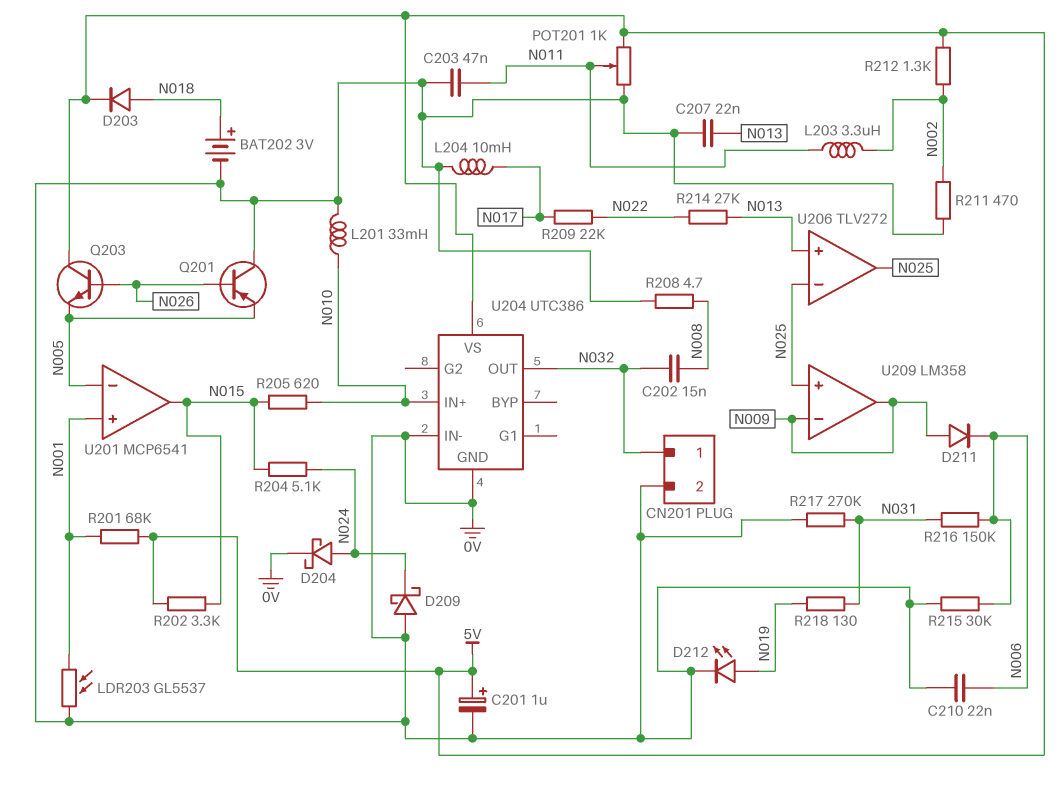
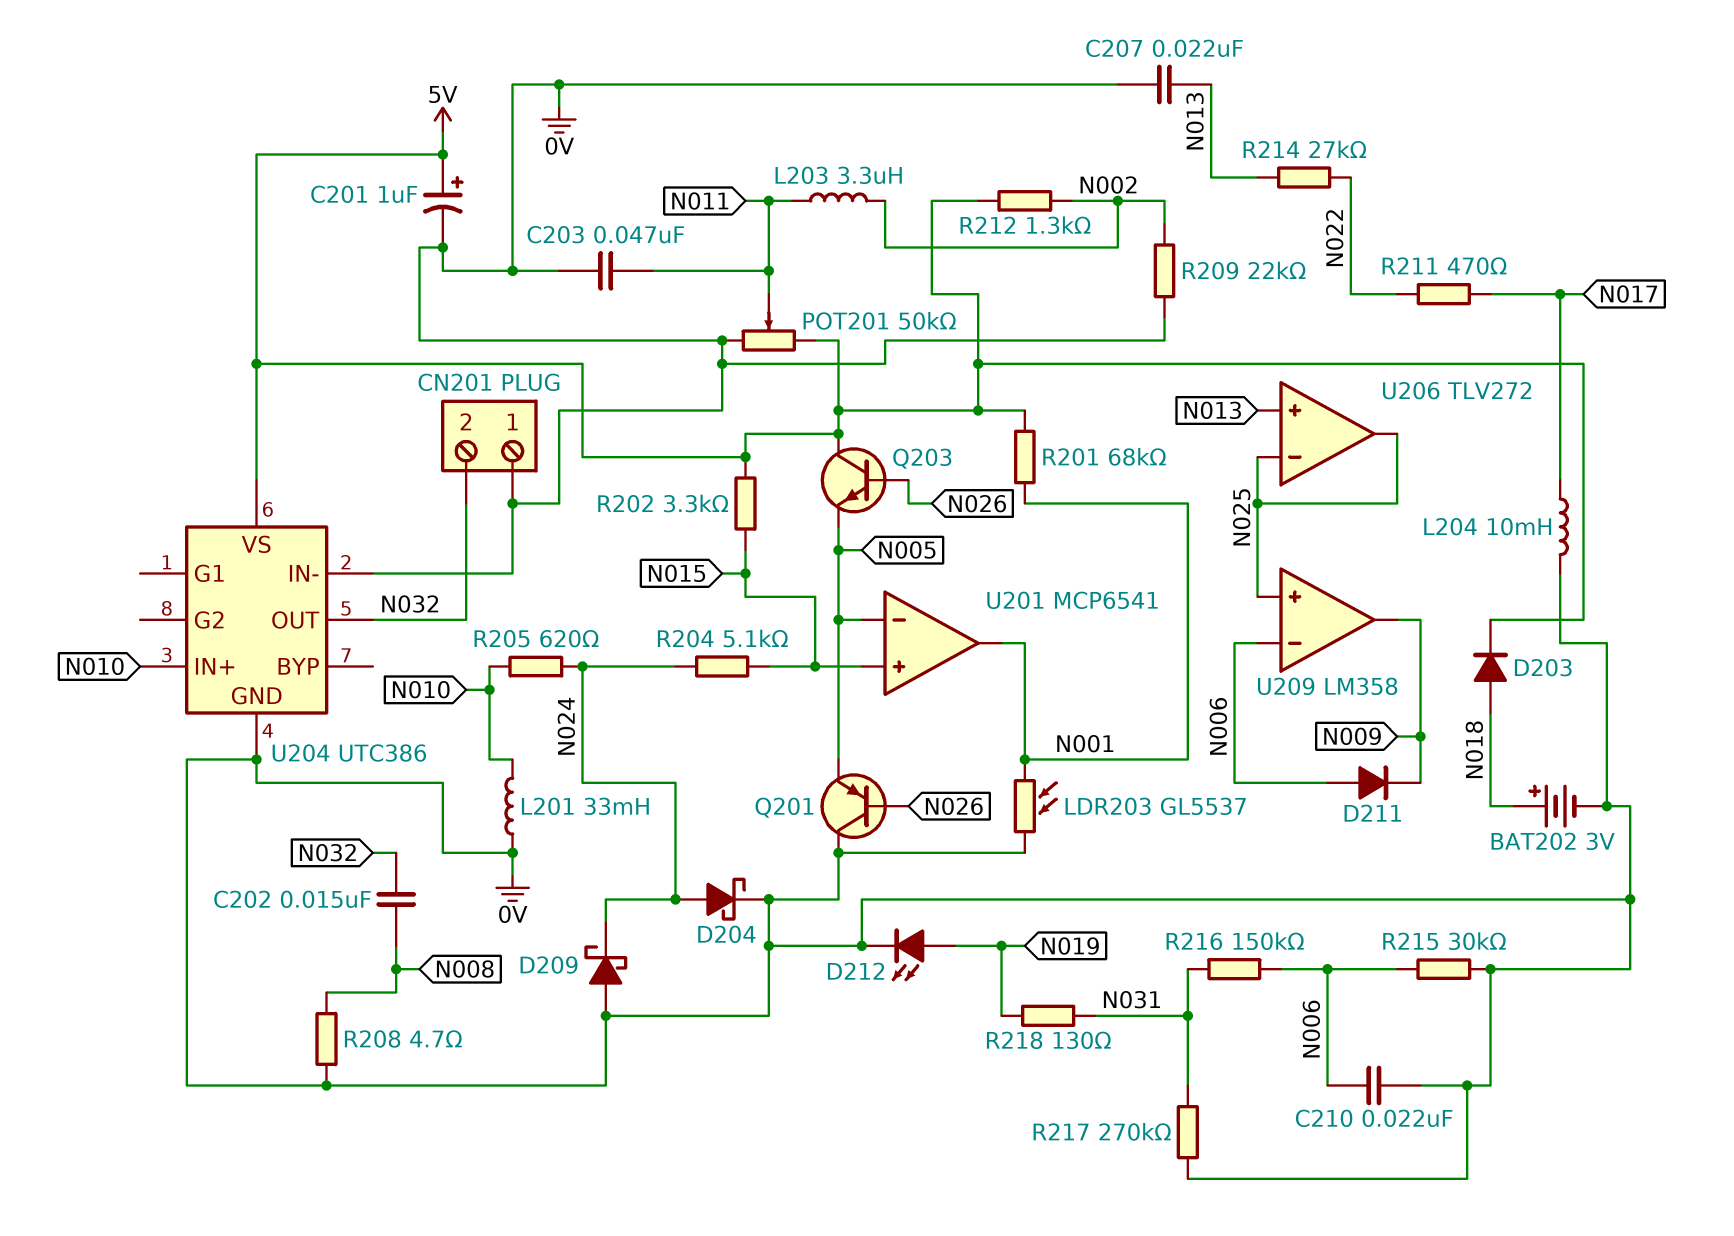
CN201 pin 1: N032 -> 0V
CN201 pin 2: 0V -> N032
D211: diode (A N009, K N006) -> diode (A N006, K N009)
POT201: 1k (0V, 5V, wiper N011) -> 50k (0V, 5V, wiper N011)
R205: 620 (N010, N015) -> 620 (N010, N024)
R209: 22k (N017, N022) -> 22k (0V, N002)
R211: 470 (0V, N002) -> 470 (N017, N022)
U201 pin in+: N001 -> N015
U201 pin out: N015 -> N001
U209 pin in-: N009 -> N006

